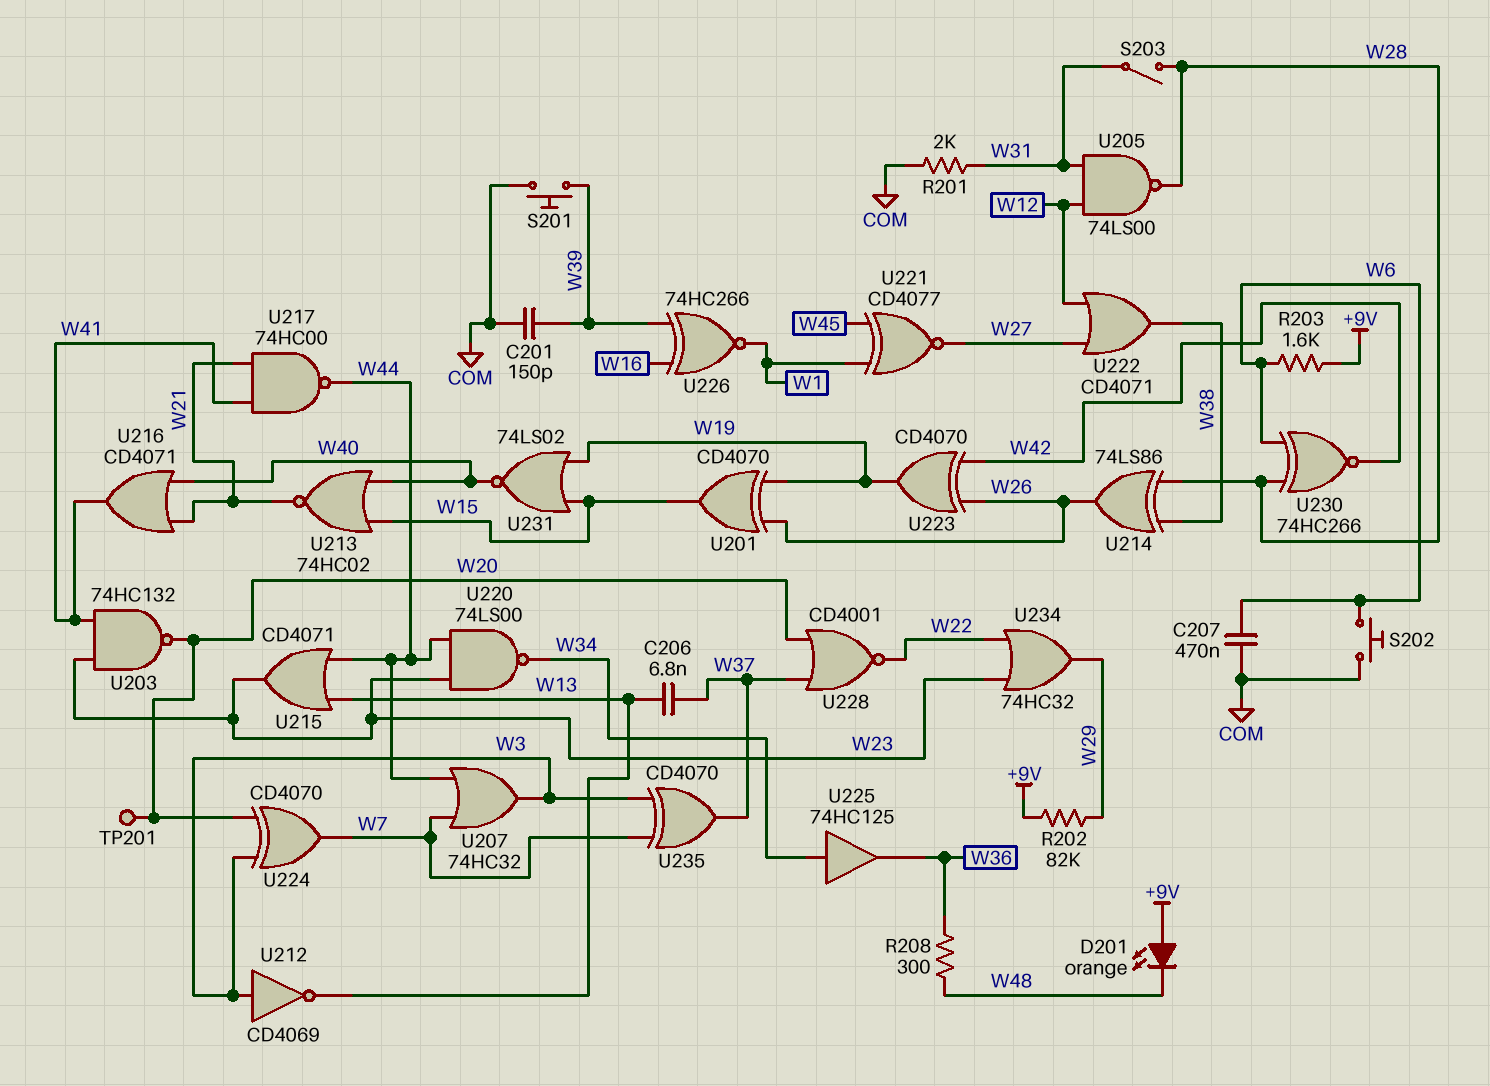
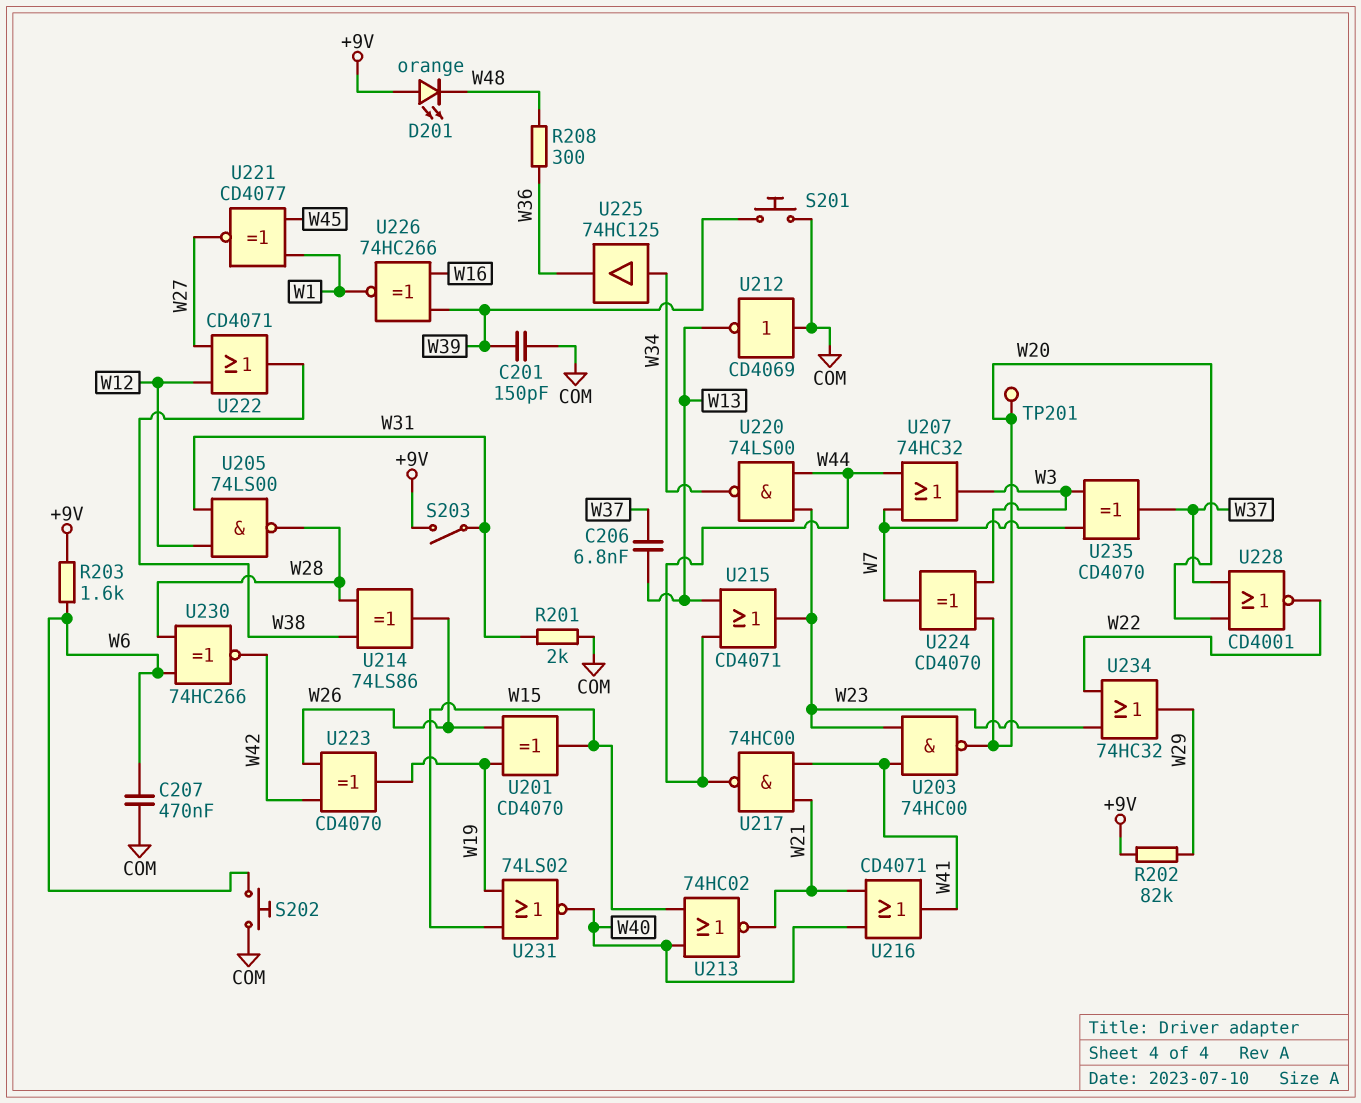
S203: switch (W28, W31) -> switch (+9V, W31)
U203: NAND 74HC132 (in W23, in W41, out W20) -> NAND 74HC00 (in W23, in W41, out W20)
U212: NOT CD4069 (in W3, out W13) -> NOT CD4069 (in COM, out W13)

